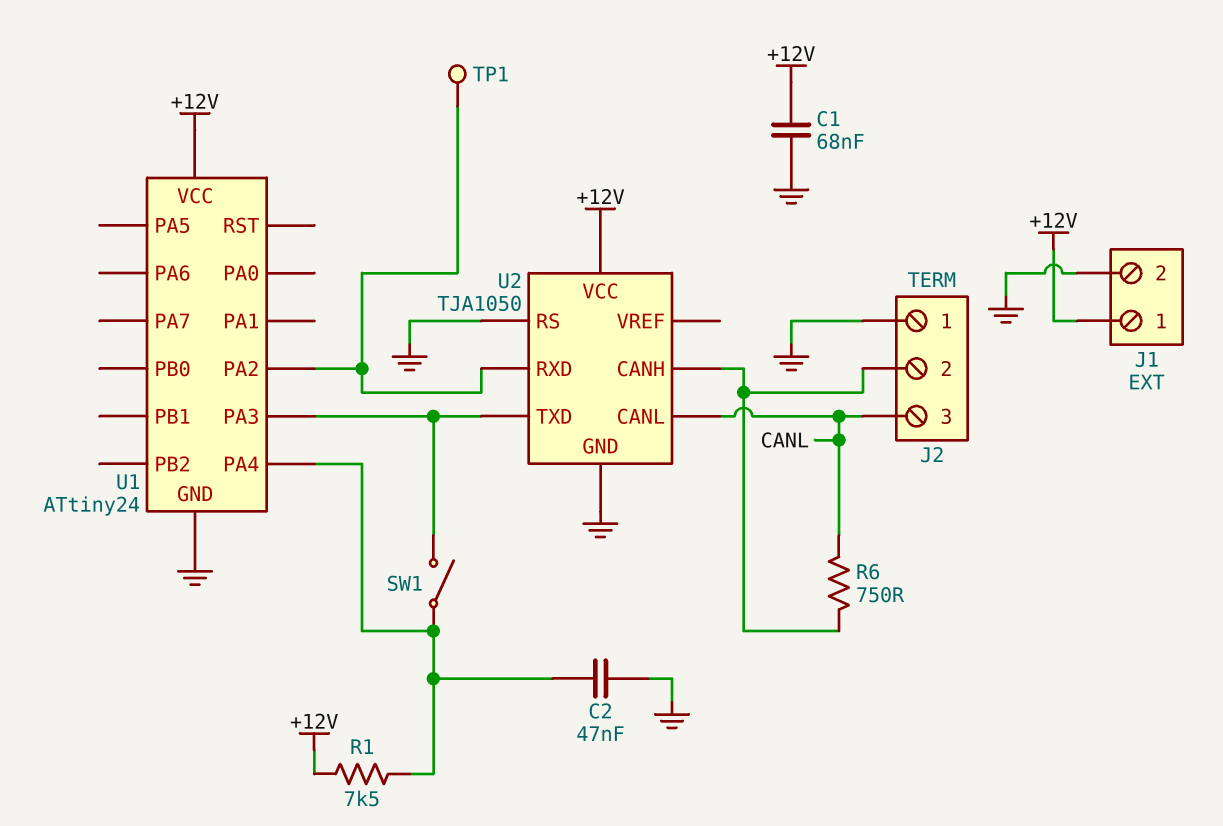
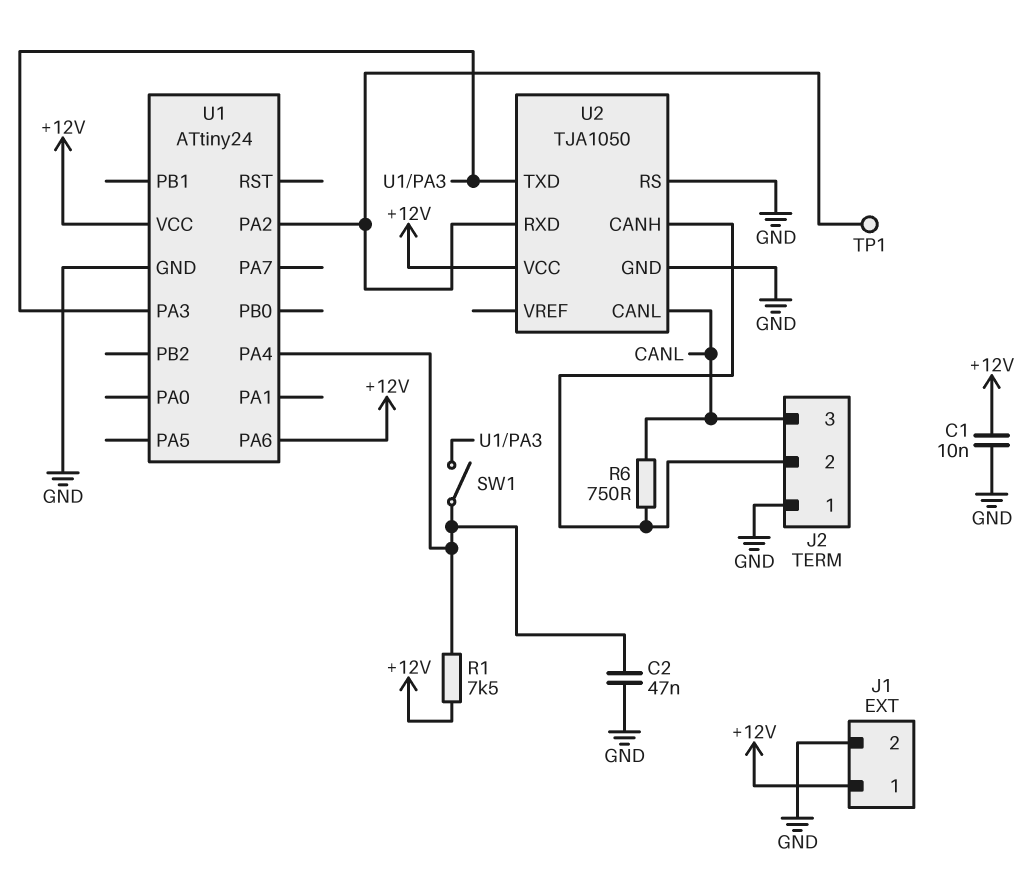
C1: 68nF (+12V, GND) -> 10nF (+12V, GND)
U1 pin PA6: none -> +12V

